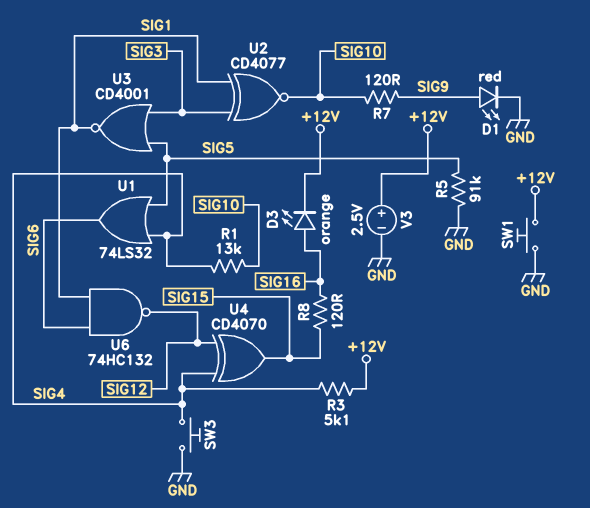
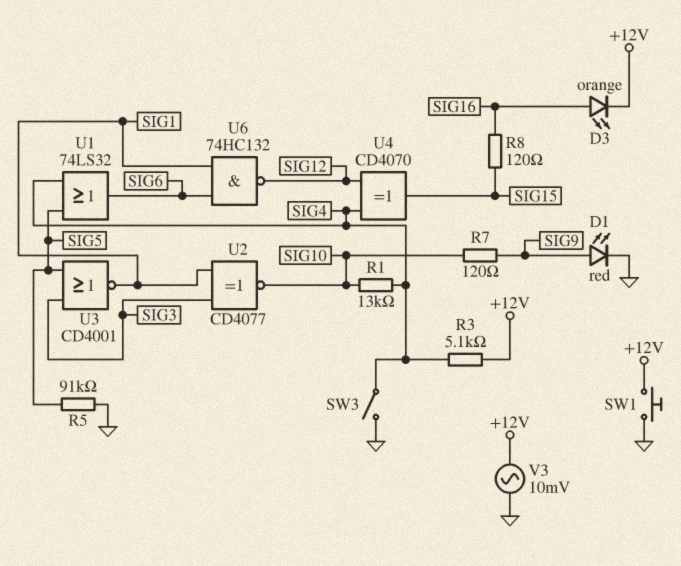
SW3: button (GND, SIG4) -> switch (GND, SIG4)
V3: 2.5V (plus +12V, minus GND) -> AC 10mV (+12V, GND)

